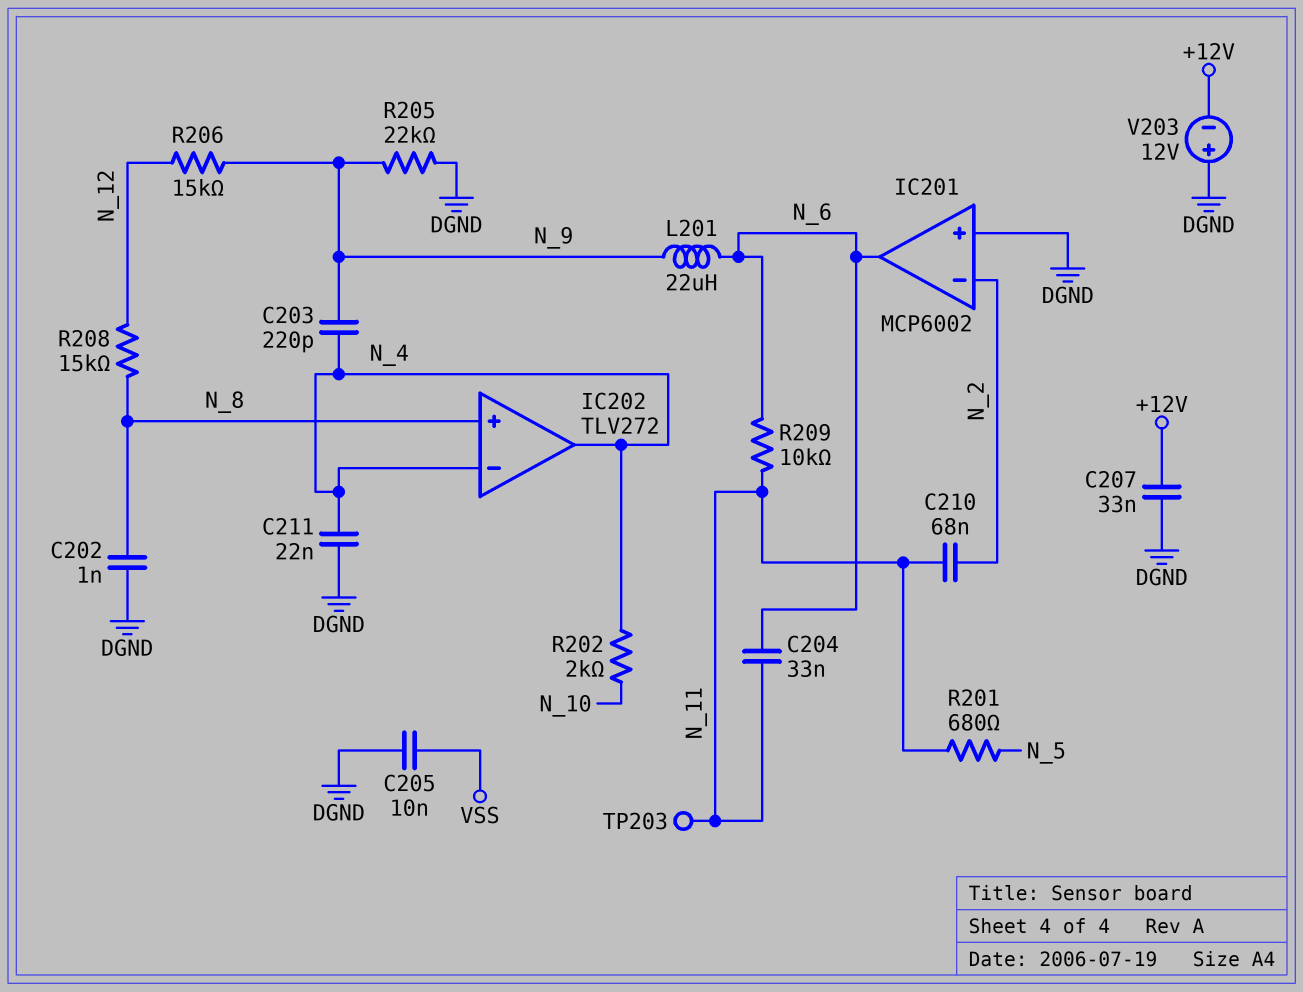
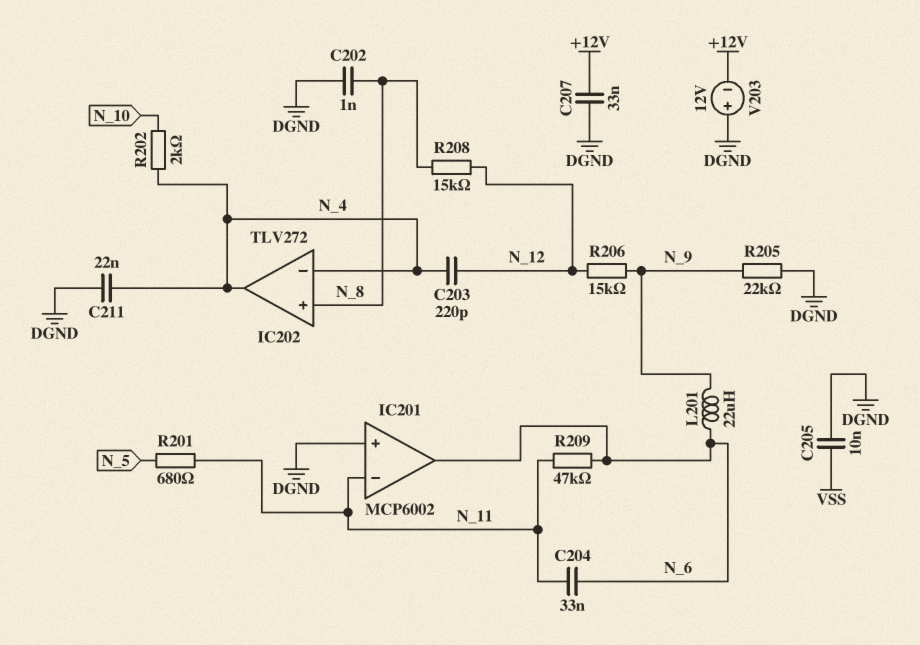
C203: 220pF (N_4, N_9) -> 220pF (N_4, N_12)
C210: 68nF (N_2, N_11) -> none
IC201 pin in-: N_2 -> N_11
R209: 10k (N_6, N_11) -> 47k (N_6, N_11)
TP203: test point (N_11) -> none

